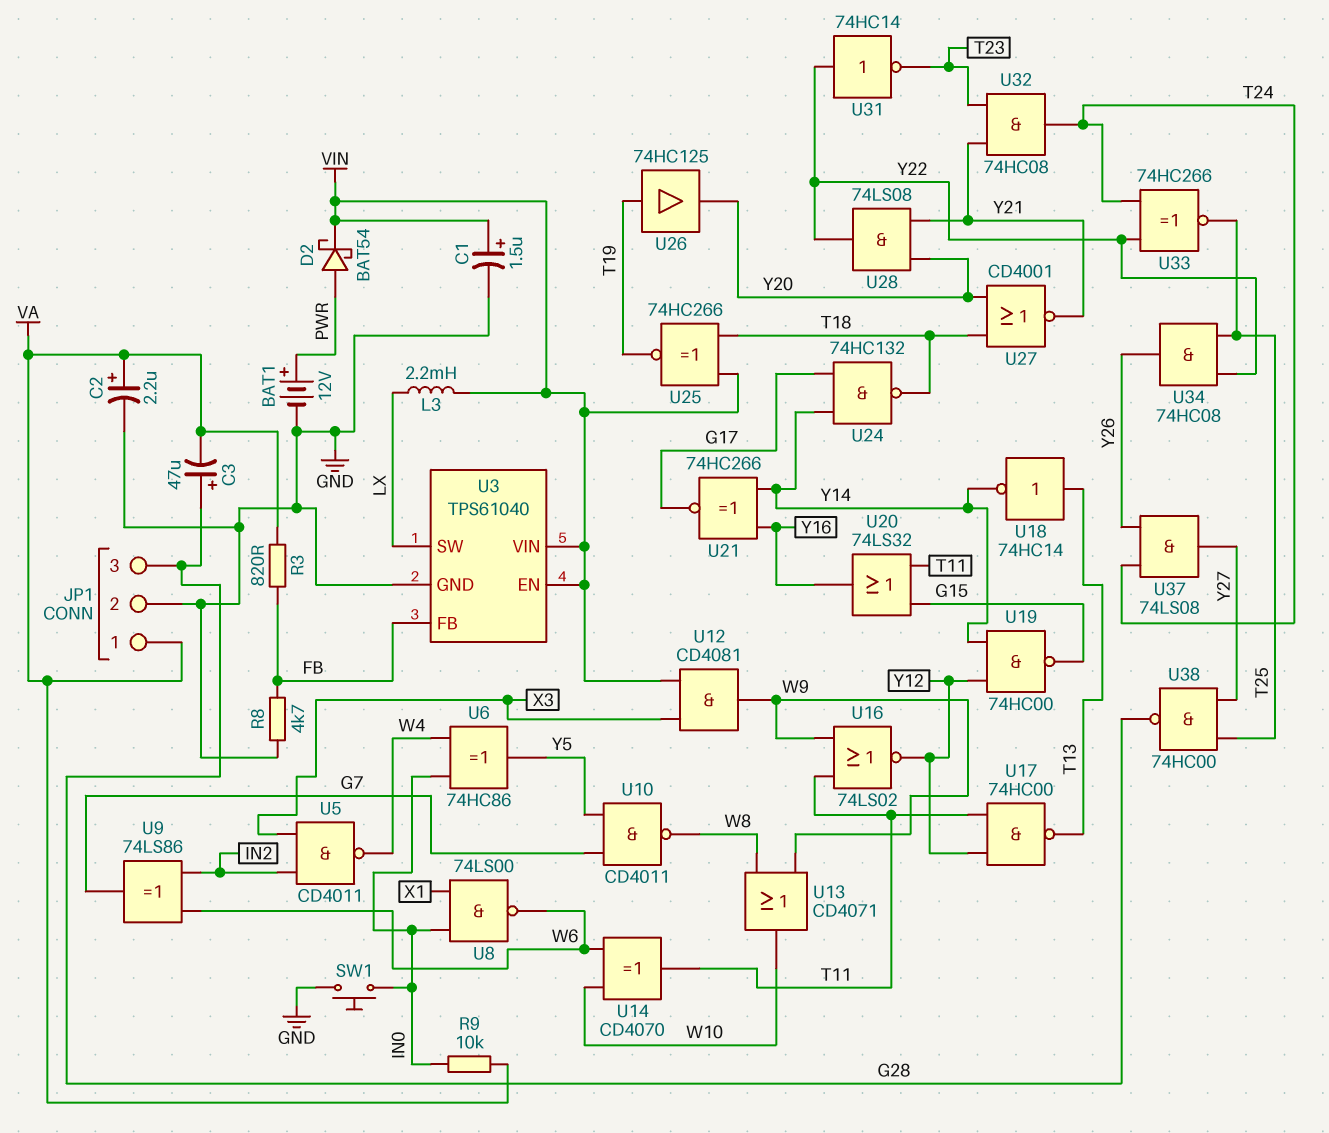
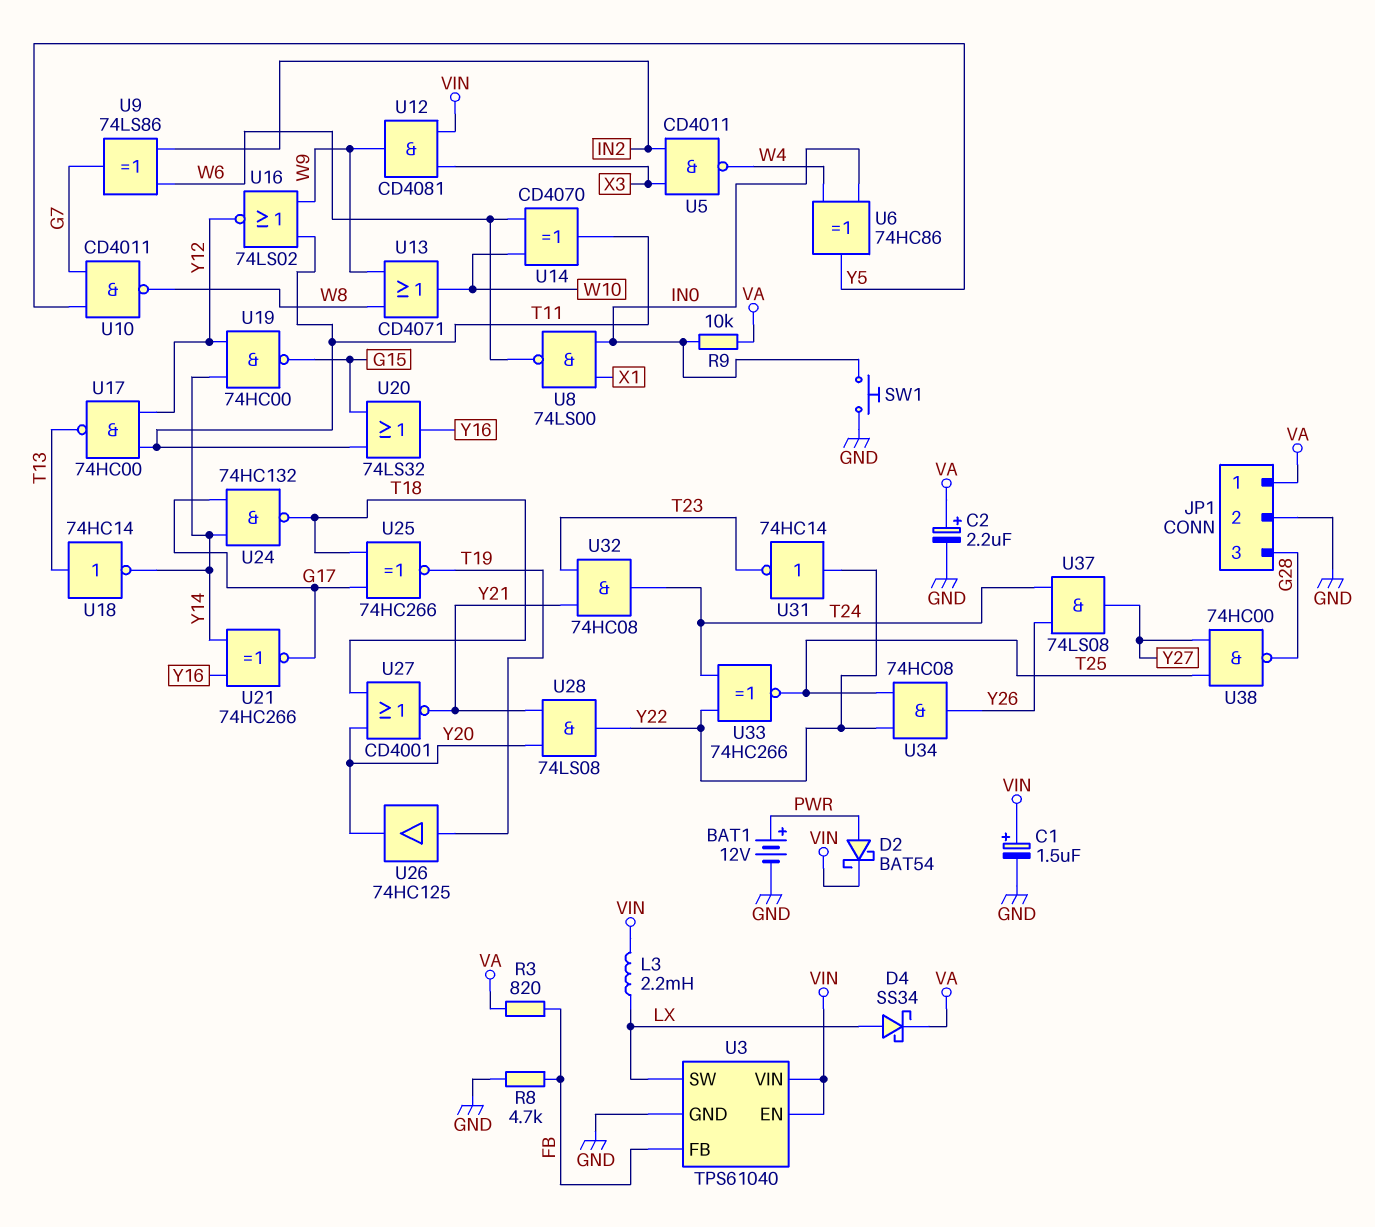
C3: 47uF (plus G28, minus VA) -> none
D4: none -> schottky SS34 (A LX, K VA)
U25: XNOR 74HC266 (in T18, in VIN, out T19) -> XNOR 74HC266 (in G17, in T18, out T19)

